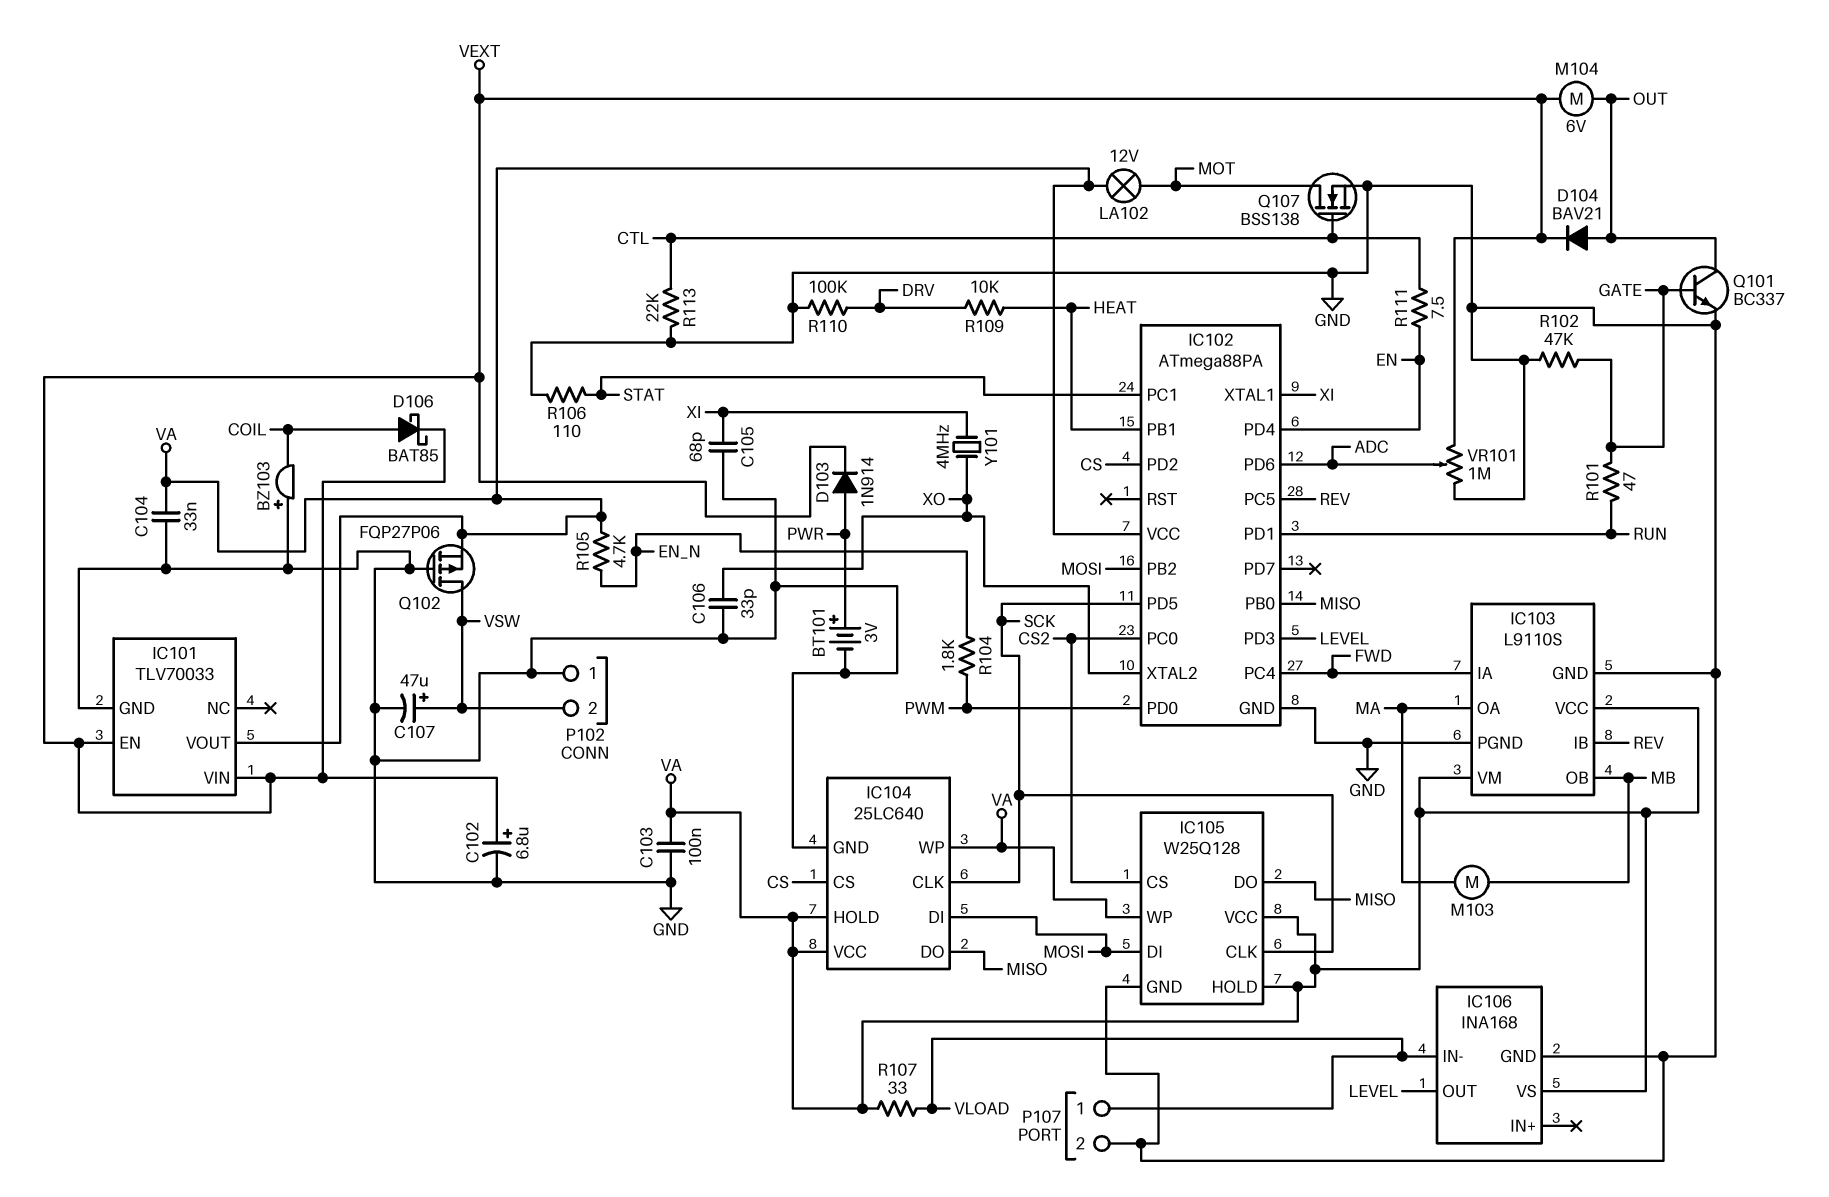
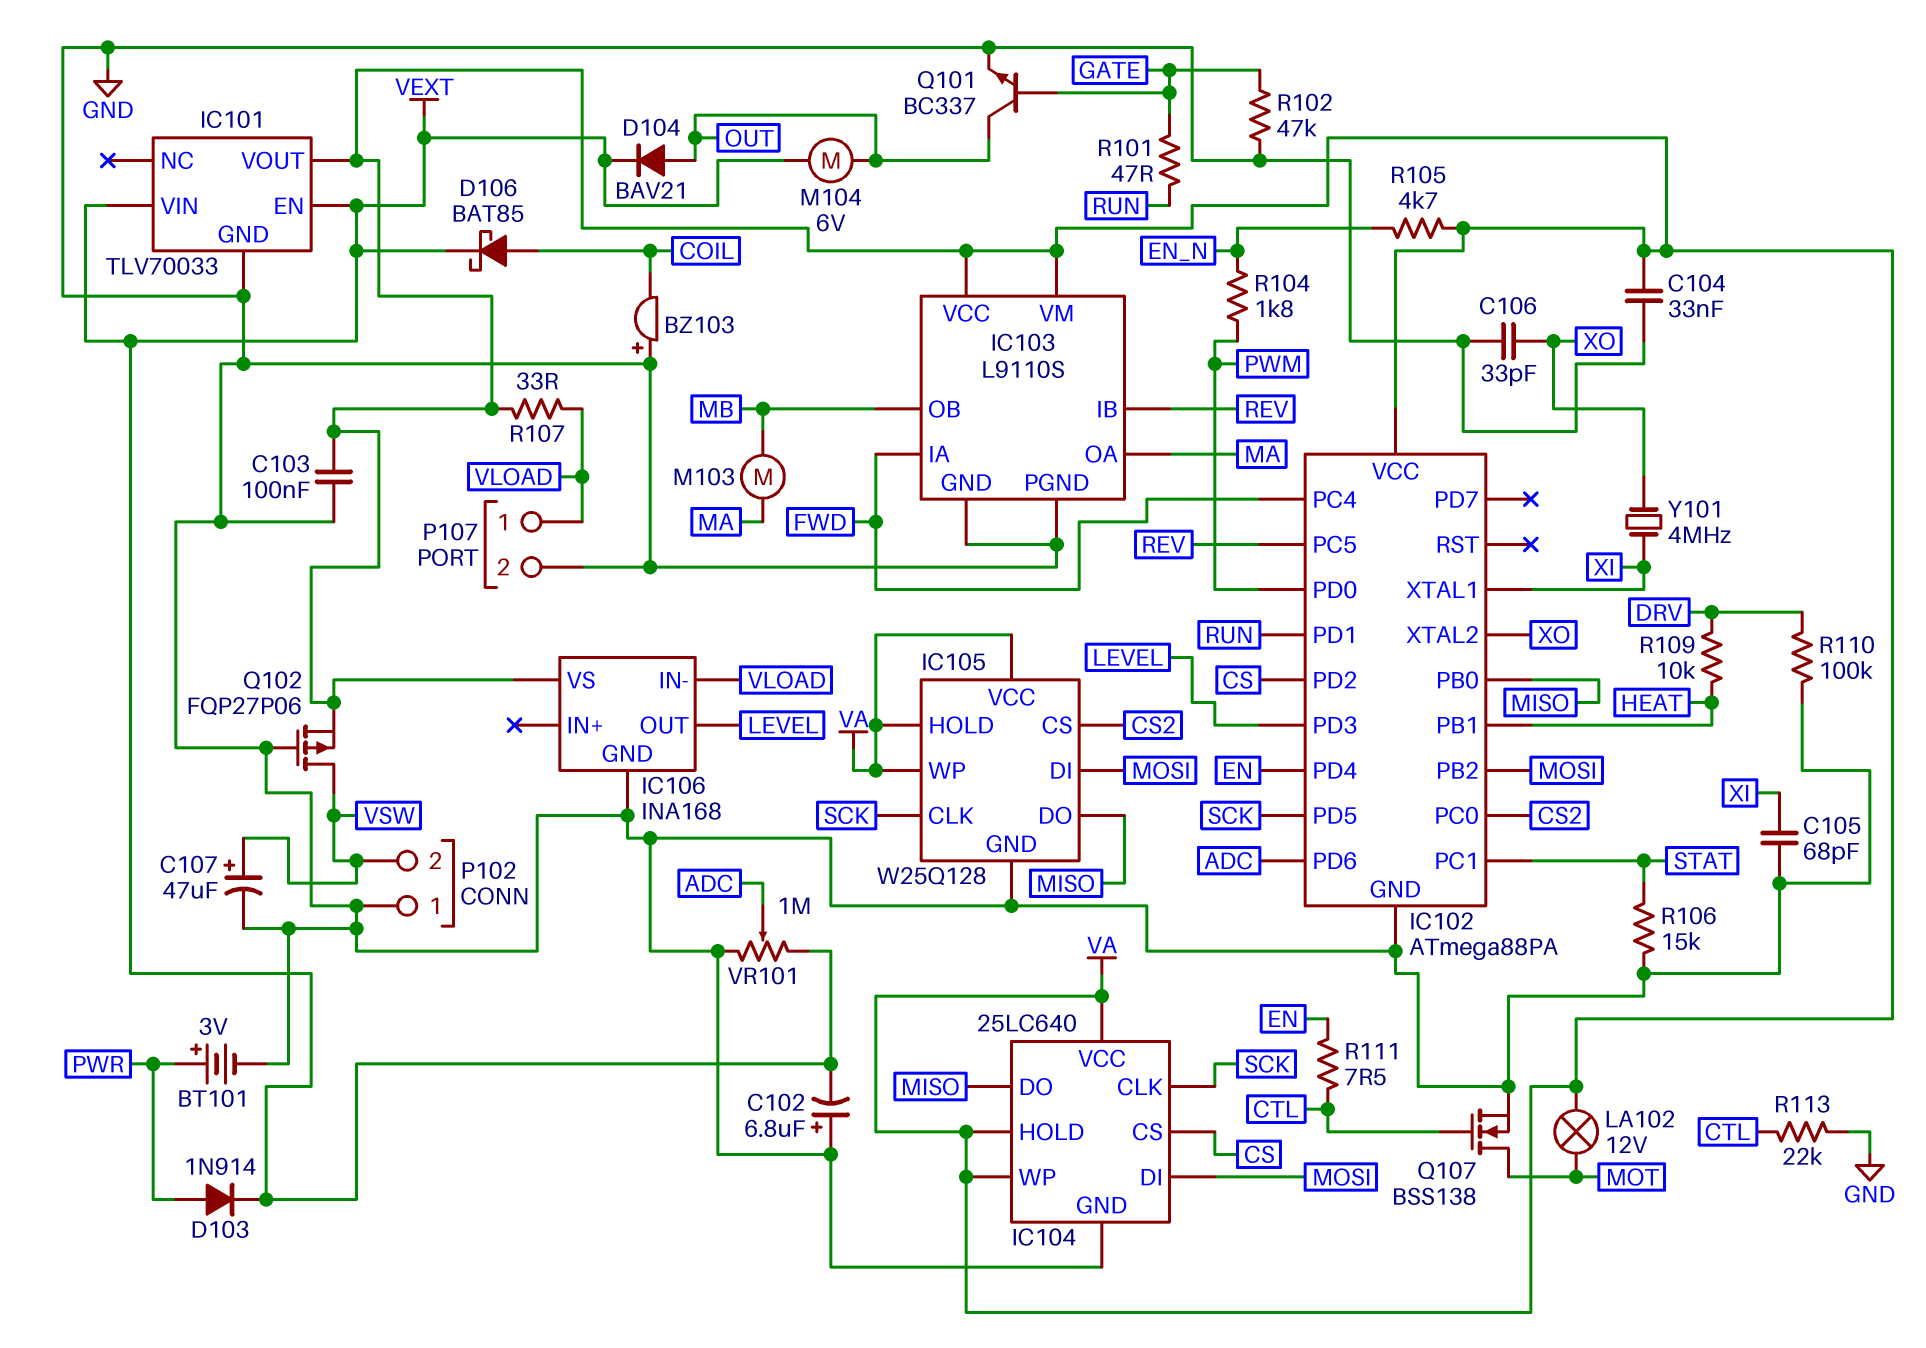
C102: 6.8uF (plus VEXT, minus GND) -> 6.8uF (plus GND, minus VEXT)
R106: 110 (GND, STAT) -> 15k (GND, STAT)

